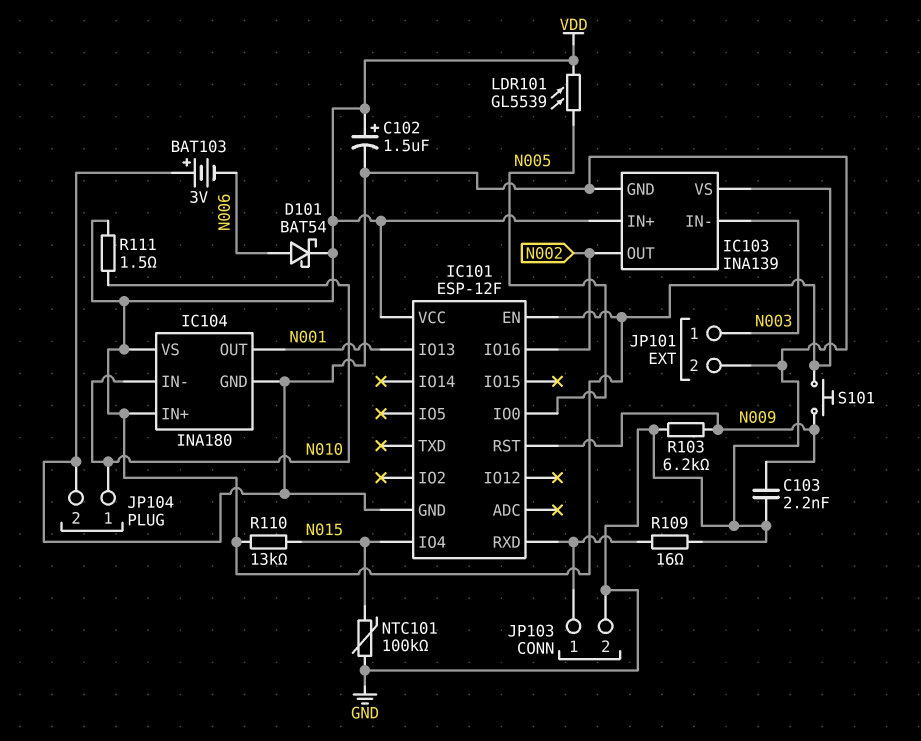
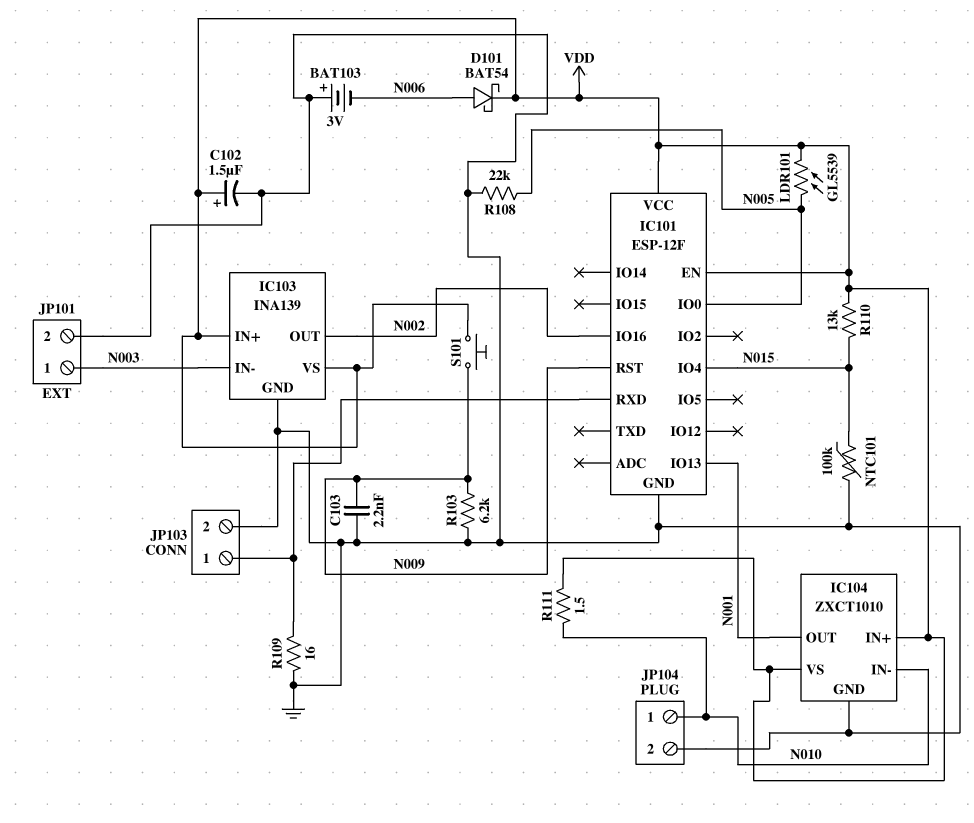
IC104: INA180 -> ZXCT1010
R108: none -> 22k (GND, N005)

